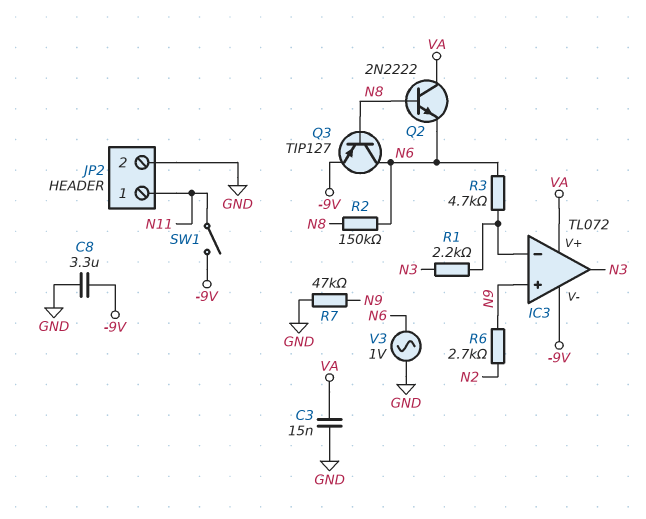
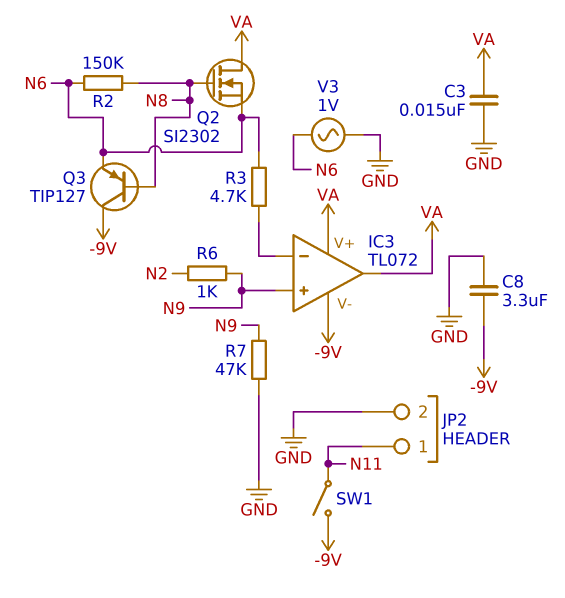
IC3 pin out: N3 -> VA
Q2: NPN 2N2222 (B N8, C VA, E N6) -> NMOS SI2302 (G N8, D VA, S N6)
Q3: PNP TIP127 (B N8, C N6, E -9V) -> PNP TIP127 (B N8, C -9V, E N6)
R1: 2.2k (IC3/in-, N3) -> none
R6: 2.7k (N2, N9) -> 1k (N2, N9)

